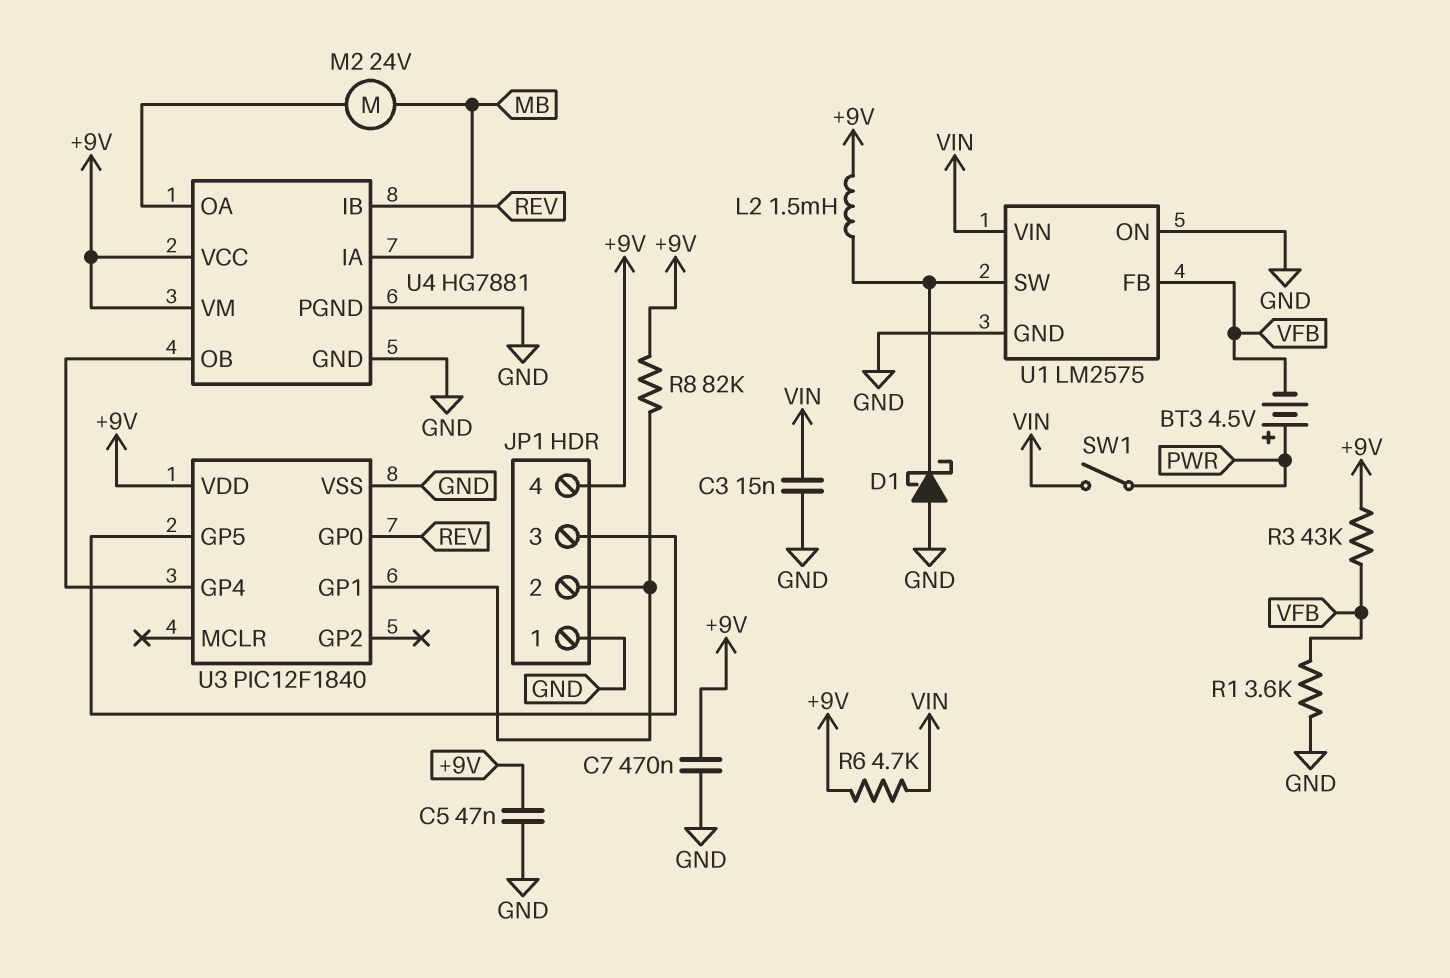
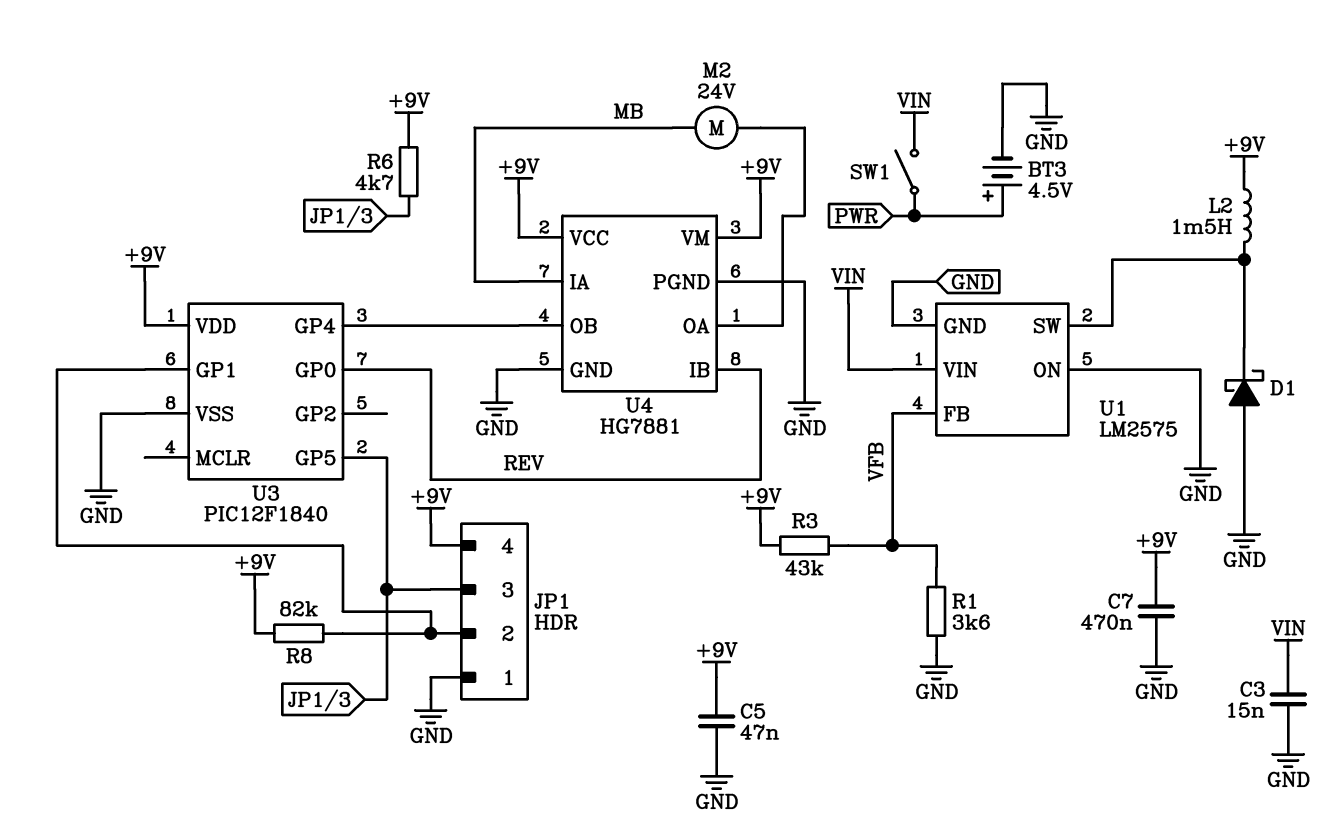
BT3: 4.5V (plus PWR, minus VFB) -> 4.5V (plus PWR, minus GND)
R6: 4.7k (+9V, VIN) -> 4.7k (+9V, JP1/3)

